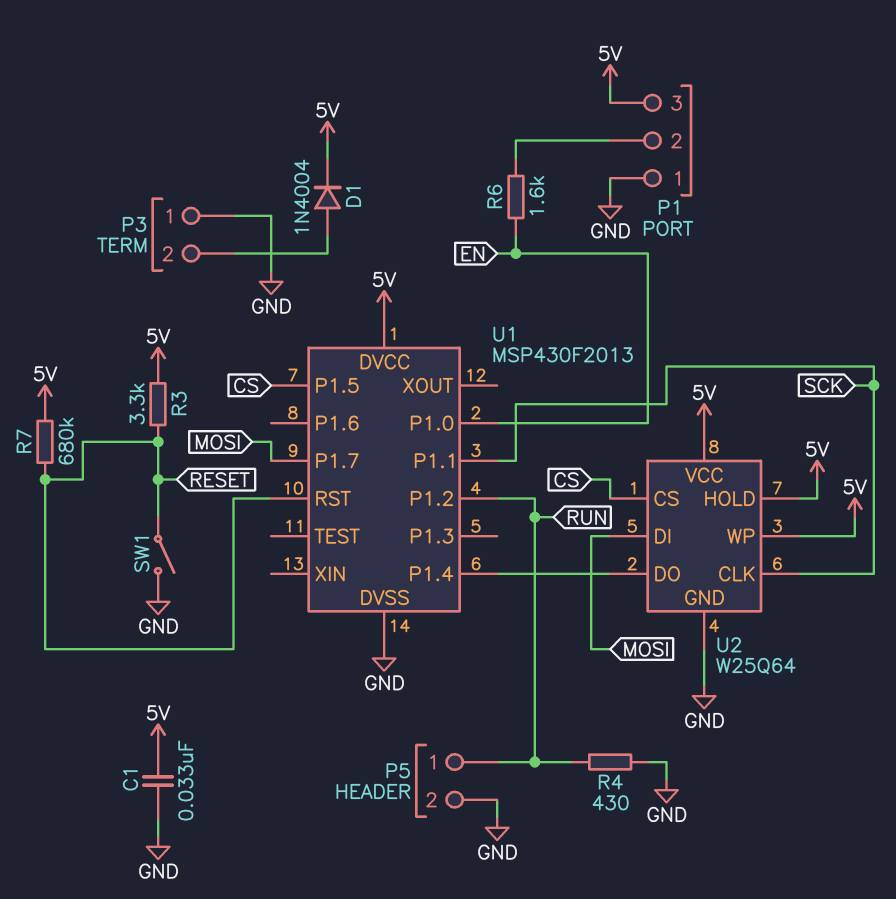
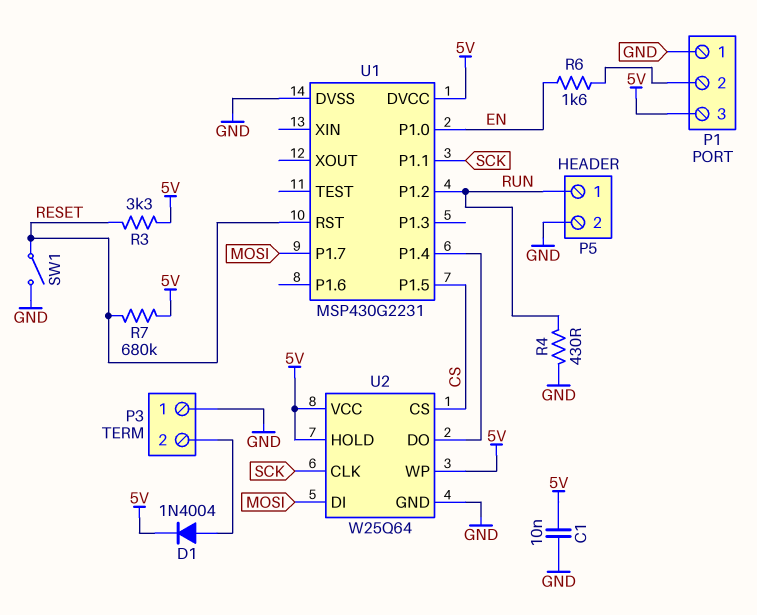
C1: 33nF (5V, GND) -> 10nF (5V, GND)
U1: MSP430F2013 -> MSP430G2231

